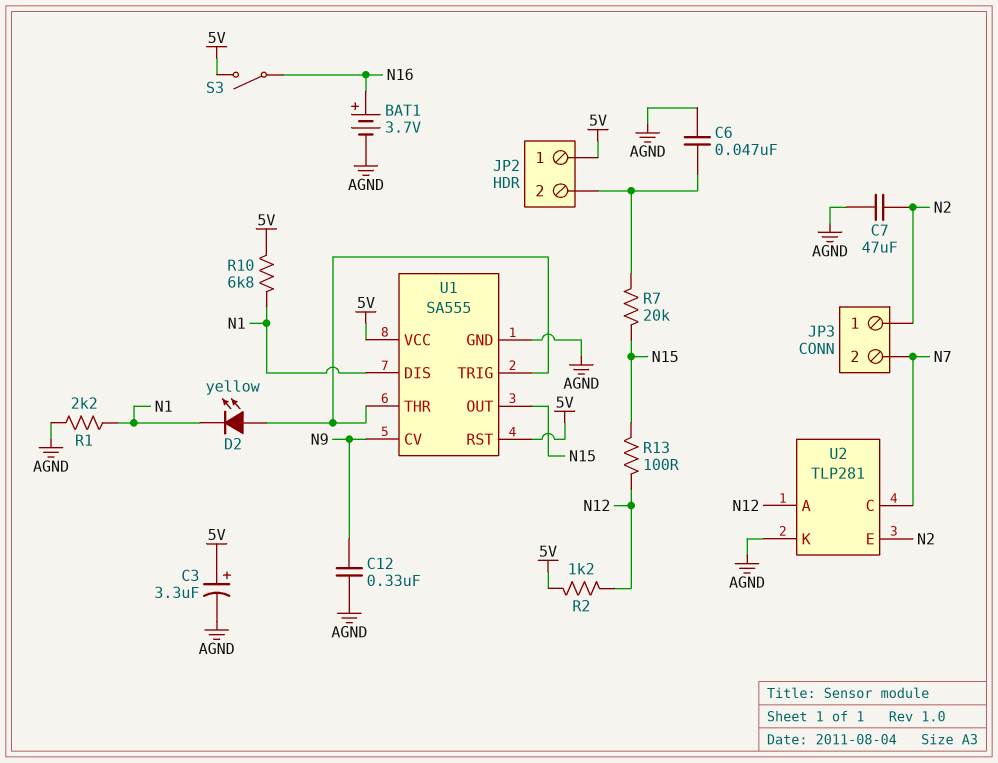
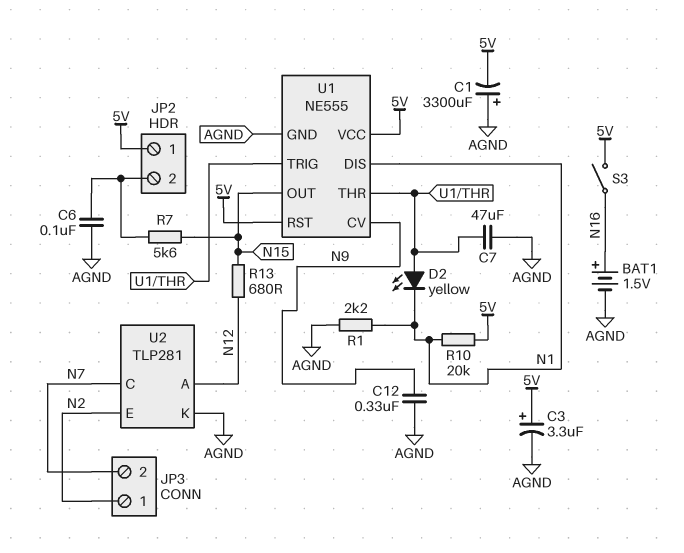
BAT1: 3.7V (plus N16, minus AGND) -> 1.5V (plus N16, minus AGND)
C1: none -> 3300uF (plus AGND, minus 5V)
C6: 47nF (AGND, JP2/2) -> 100nF (AGND, JP2/2)
C7: 47uF (AGND, N2) -> 47uF (AGND, U1/THR)
R2: 1.2k (5V, N12) -> none
R7: 20k (JP2/2, N15) -> 5.6k (JP2/2, N15)
R10: 6.8k (5V, N1) -> 20k (5V, N1)
R13: 100 (N12, N15) -> 680 (N12, N15)
U1: SA555 -> NE555

